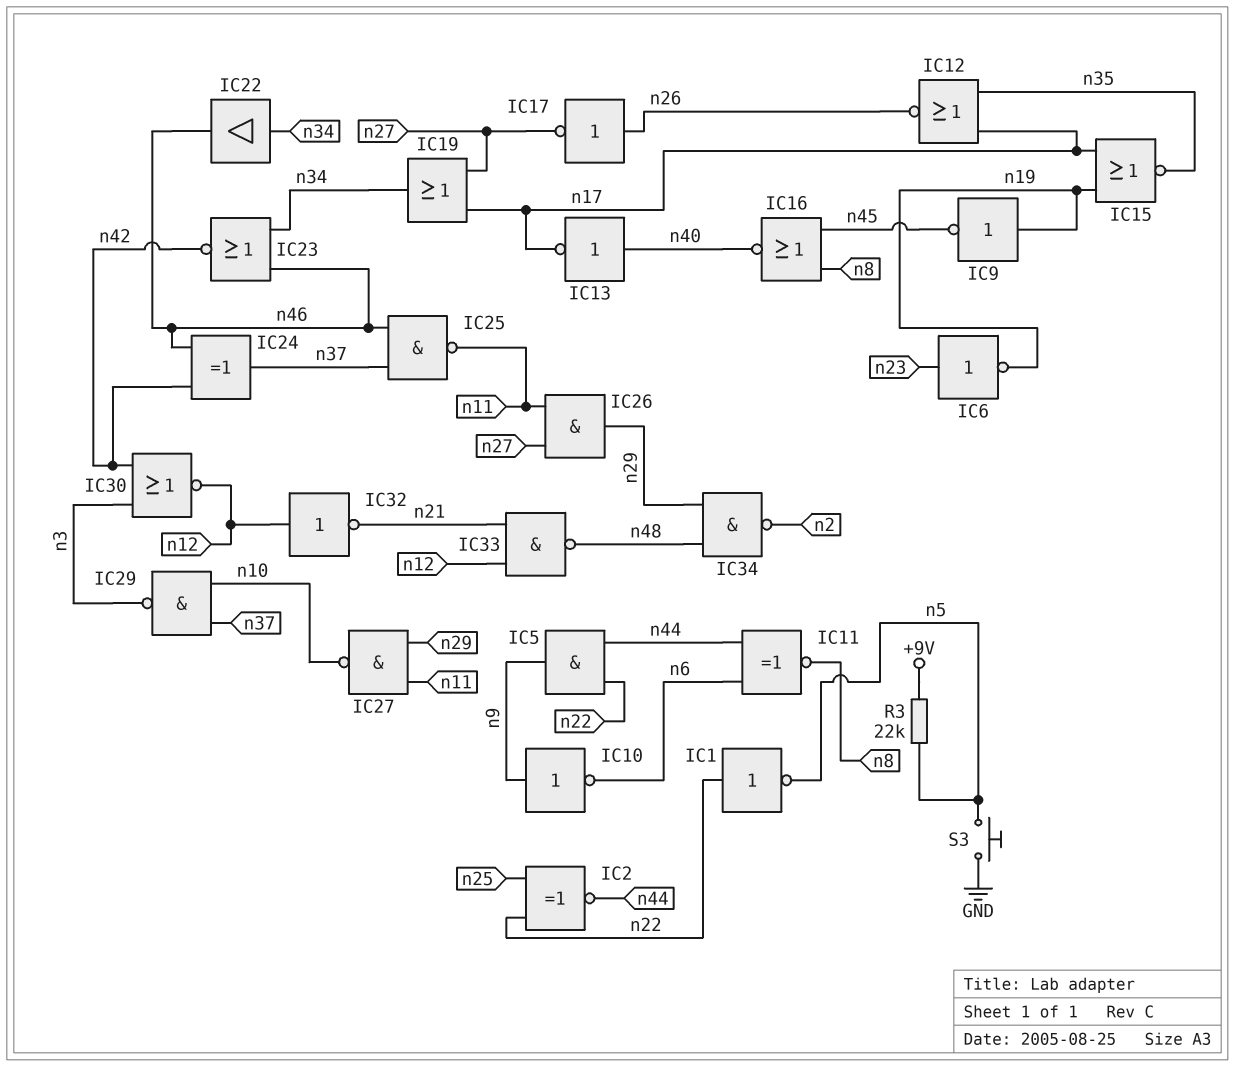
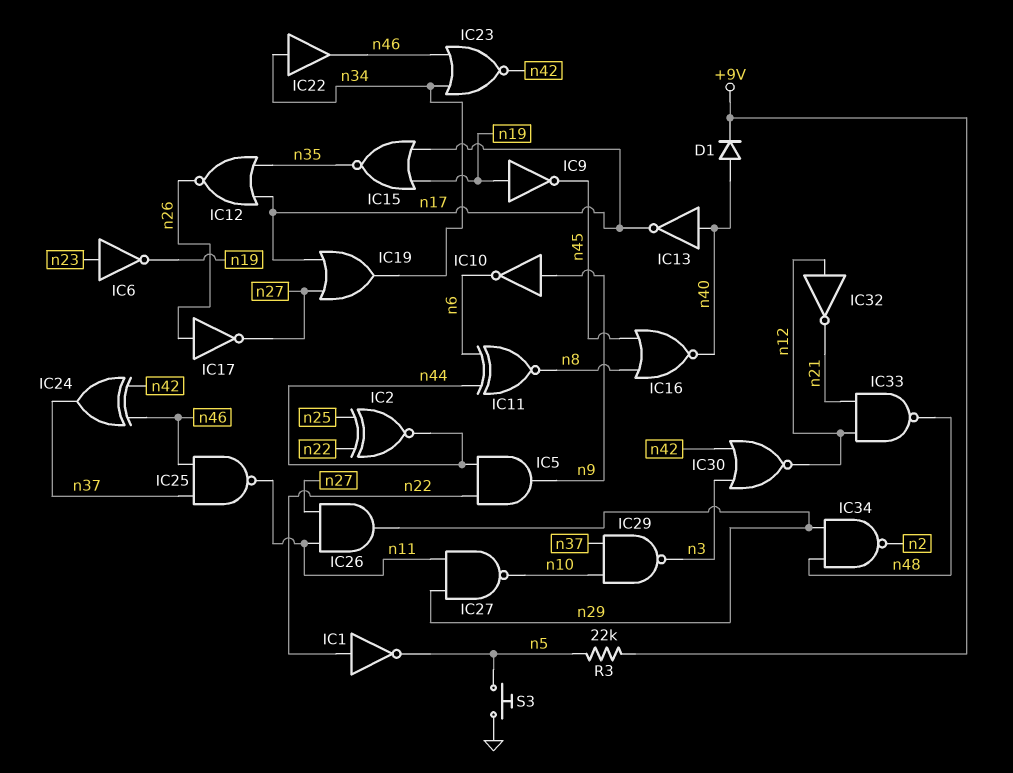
D1: none -> diode (A n40, K +9V)

